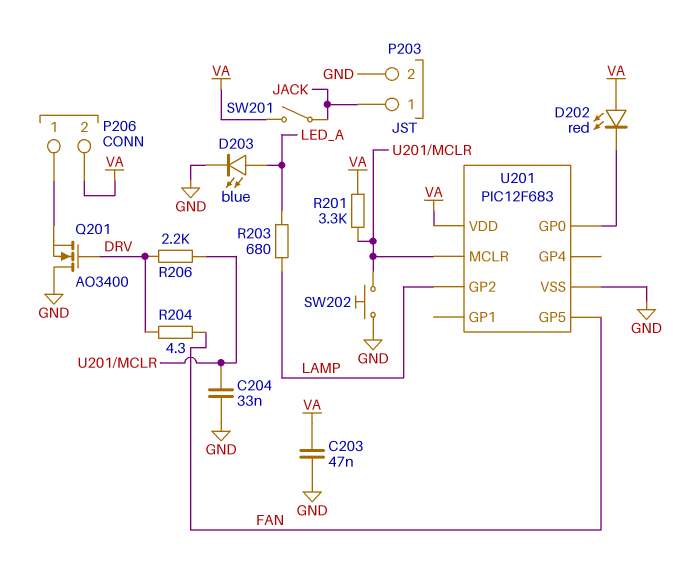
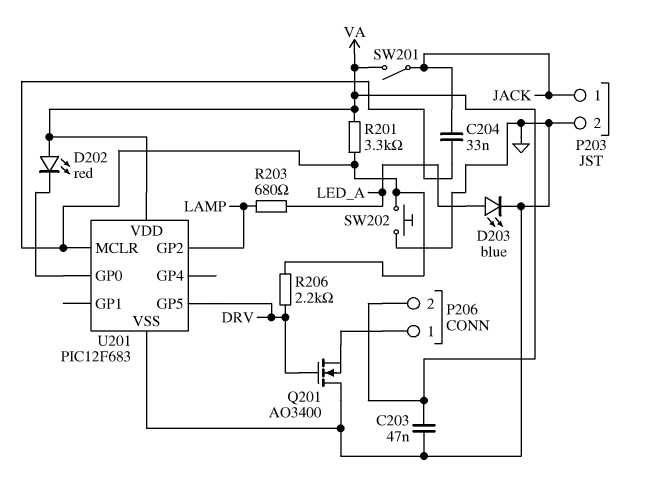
C204: 33nF (GND, U201/MCLR) -> 33nF (JACK, U201/MCLR)
R204: 4.3 (DRV, FAN) -> none
U201 pin GP5: FAN -> DRV

